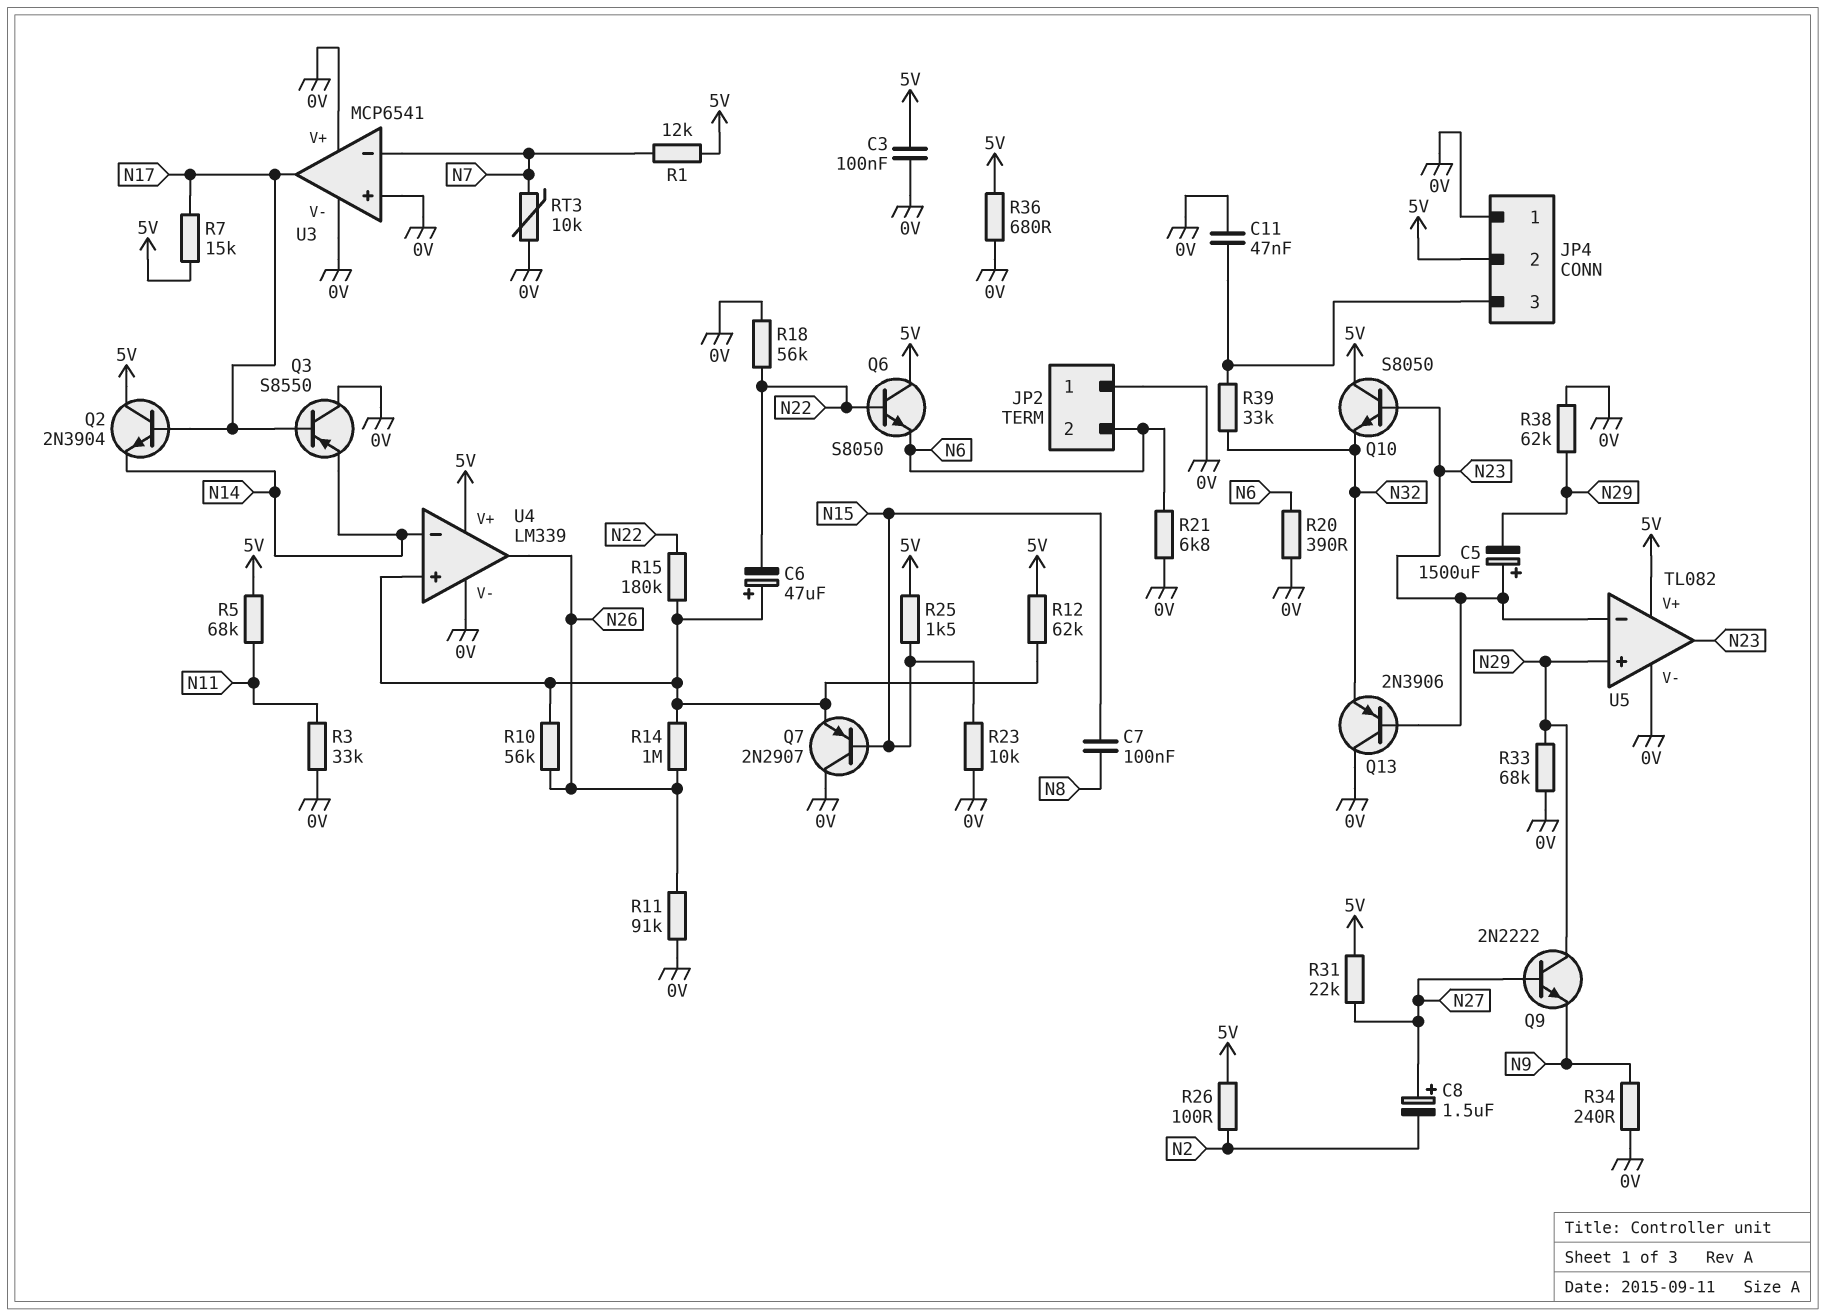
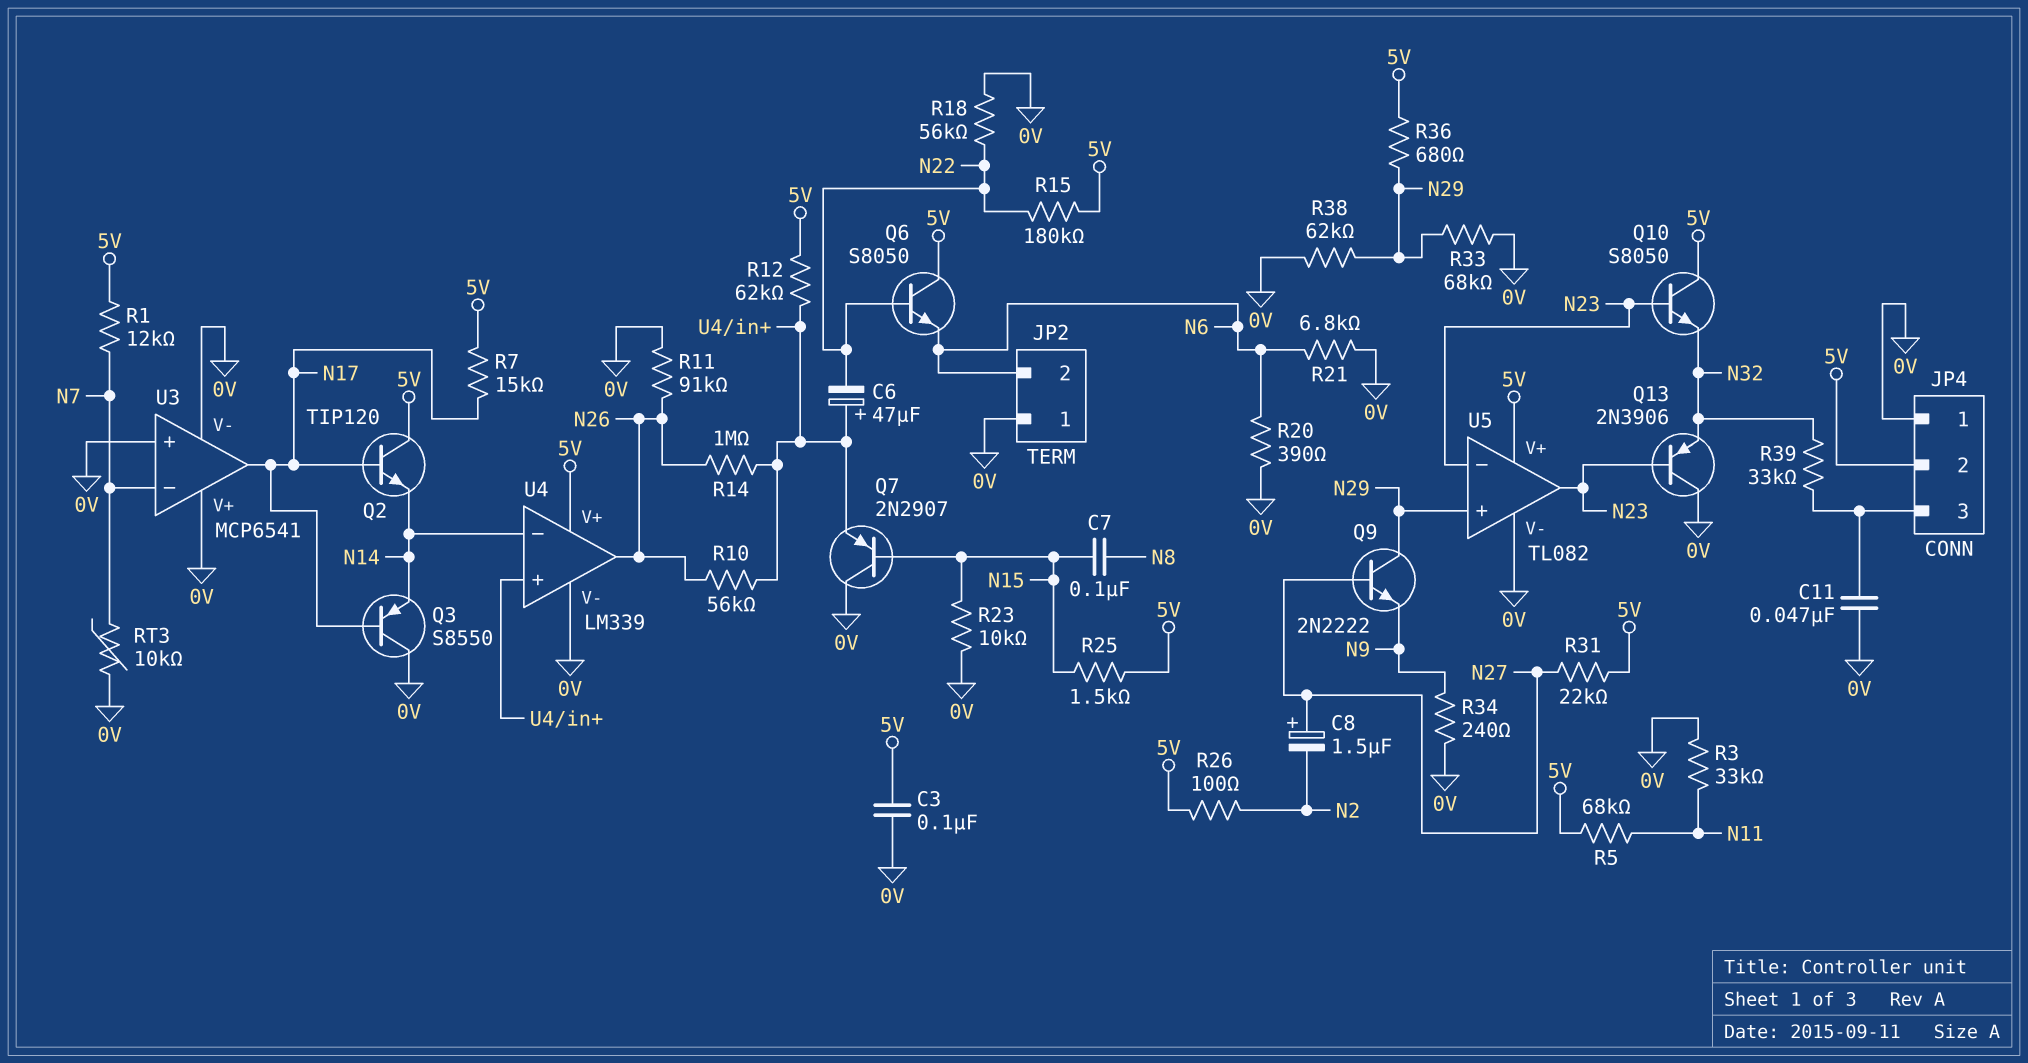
C5: 1500uF (plus N23, minus N29) -> none
Q2: NPN 2N3904 (B N17, C 5V, E N14) -> NPN TIP120 (B N17, C 5V, E N14)
R15: 180k (N22, U4/in+) -> 180k (5V, N22)
R36: 680 (0V, 5V) -> 680 (5V, N29)

